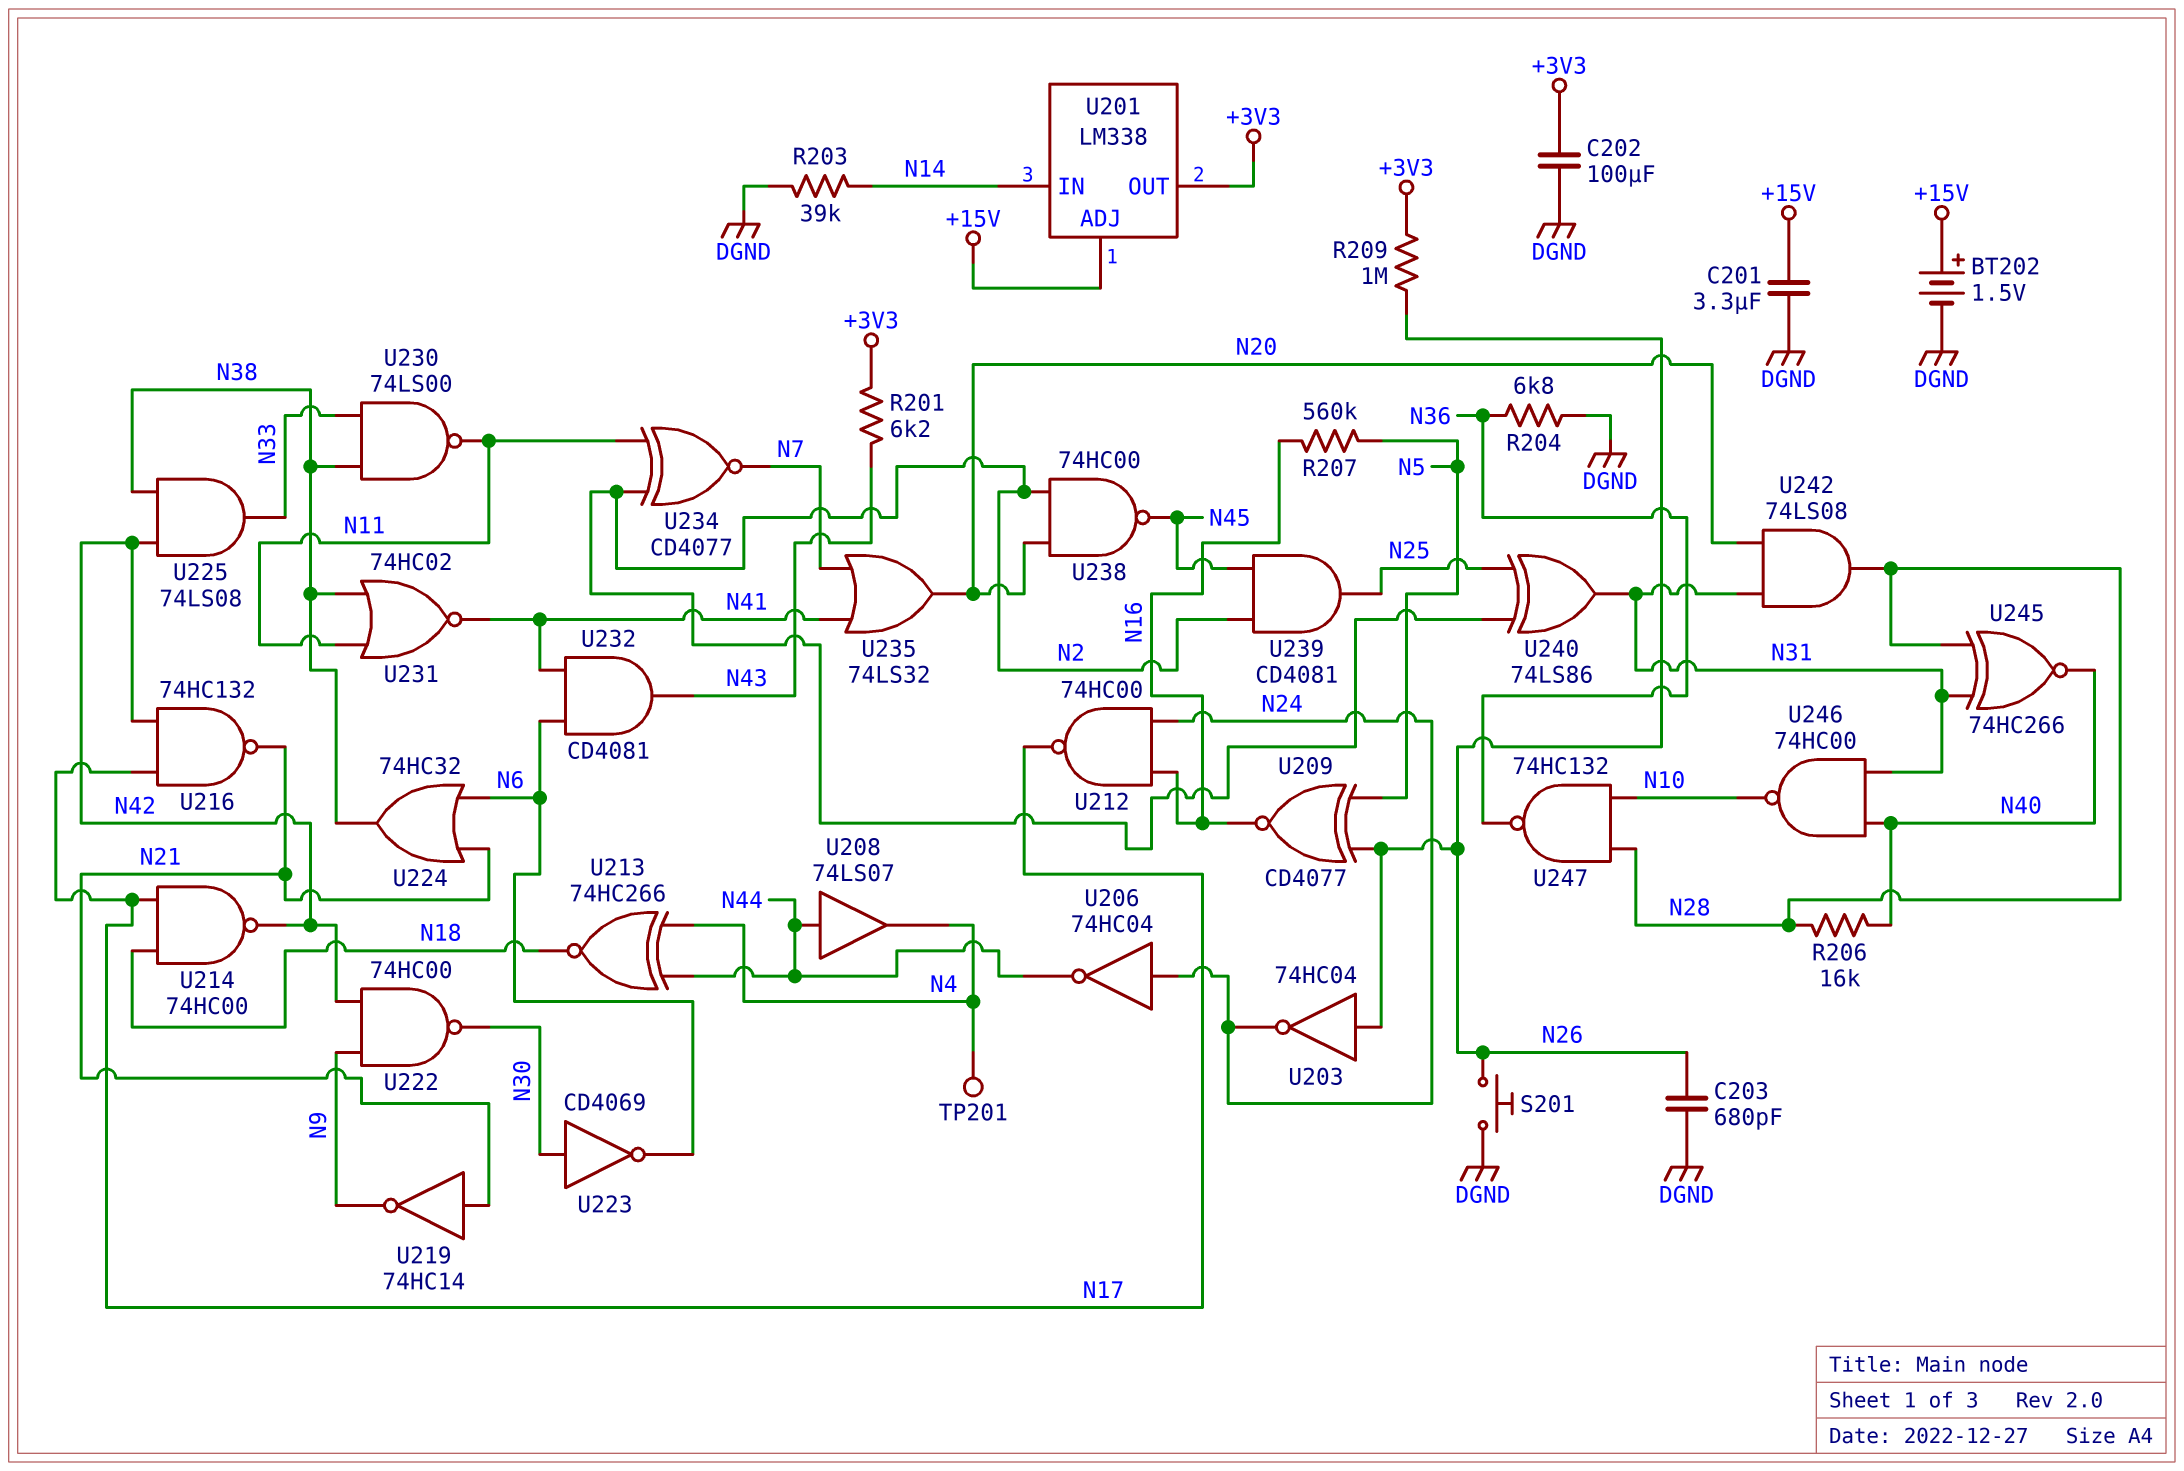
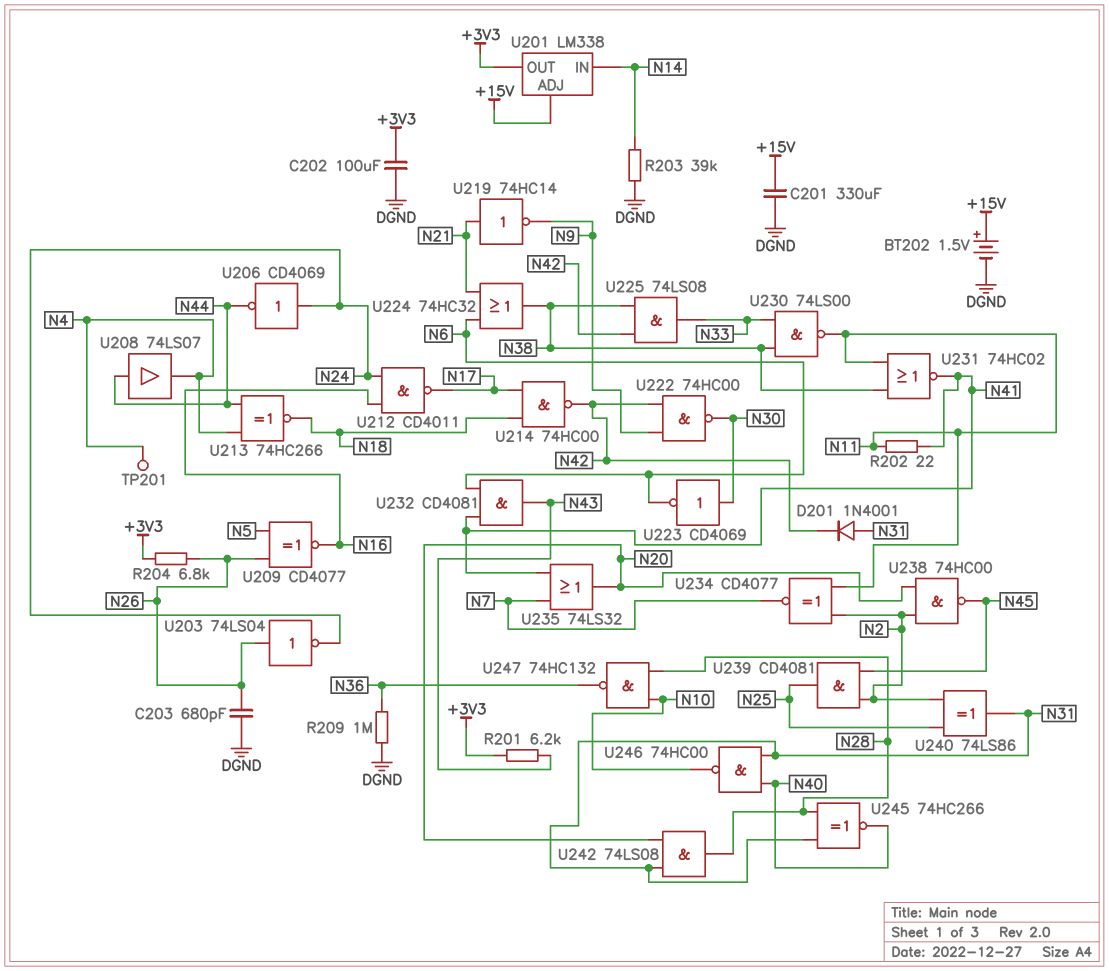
C201: 3.3uF (+15V, DGND) -> 330uF (+15V, DGND)
D201: none -> diode 1N4001 (A N31, K N42)
R202: none -> 22 (N11, N41)
R204: 6.8k (DGND, N36) -> 6.8k (+3V3, N26)
R206: 16k (N28, N40) -> none
R207: 560k (N5, N16) -> none
R209: 1M (+3V3, N26) -> 1M (DGND, N36)
S201: button (DGND, N26) -> none
U203: NOT 74HC04 (in N26, out N24) -> NOT 74LS04 (in N26, out N24)
U206: NOT 74HC04 (in N24, out N44) -> NOT CD4069 (in N24, out N44)
U212: NAND 74HC00 (in N16, in N24, out N17) -> NAND CD4011 (in N16, in N24, out N17)
U216: NAND 74HC132 (in N17, in N42, out N21) -> none

